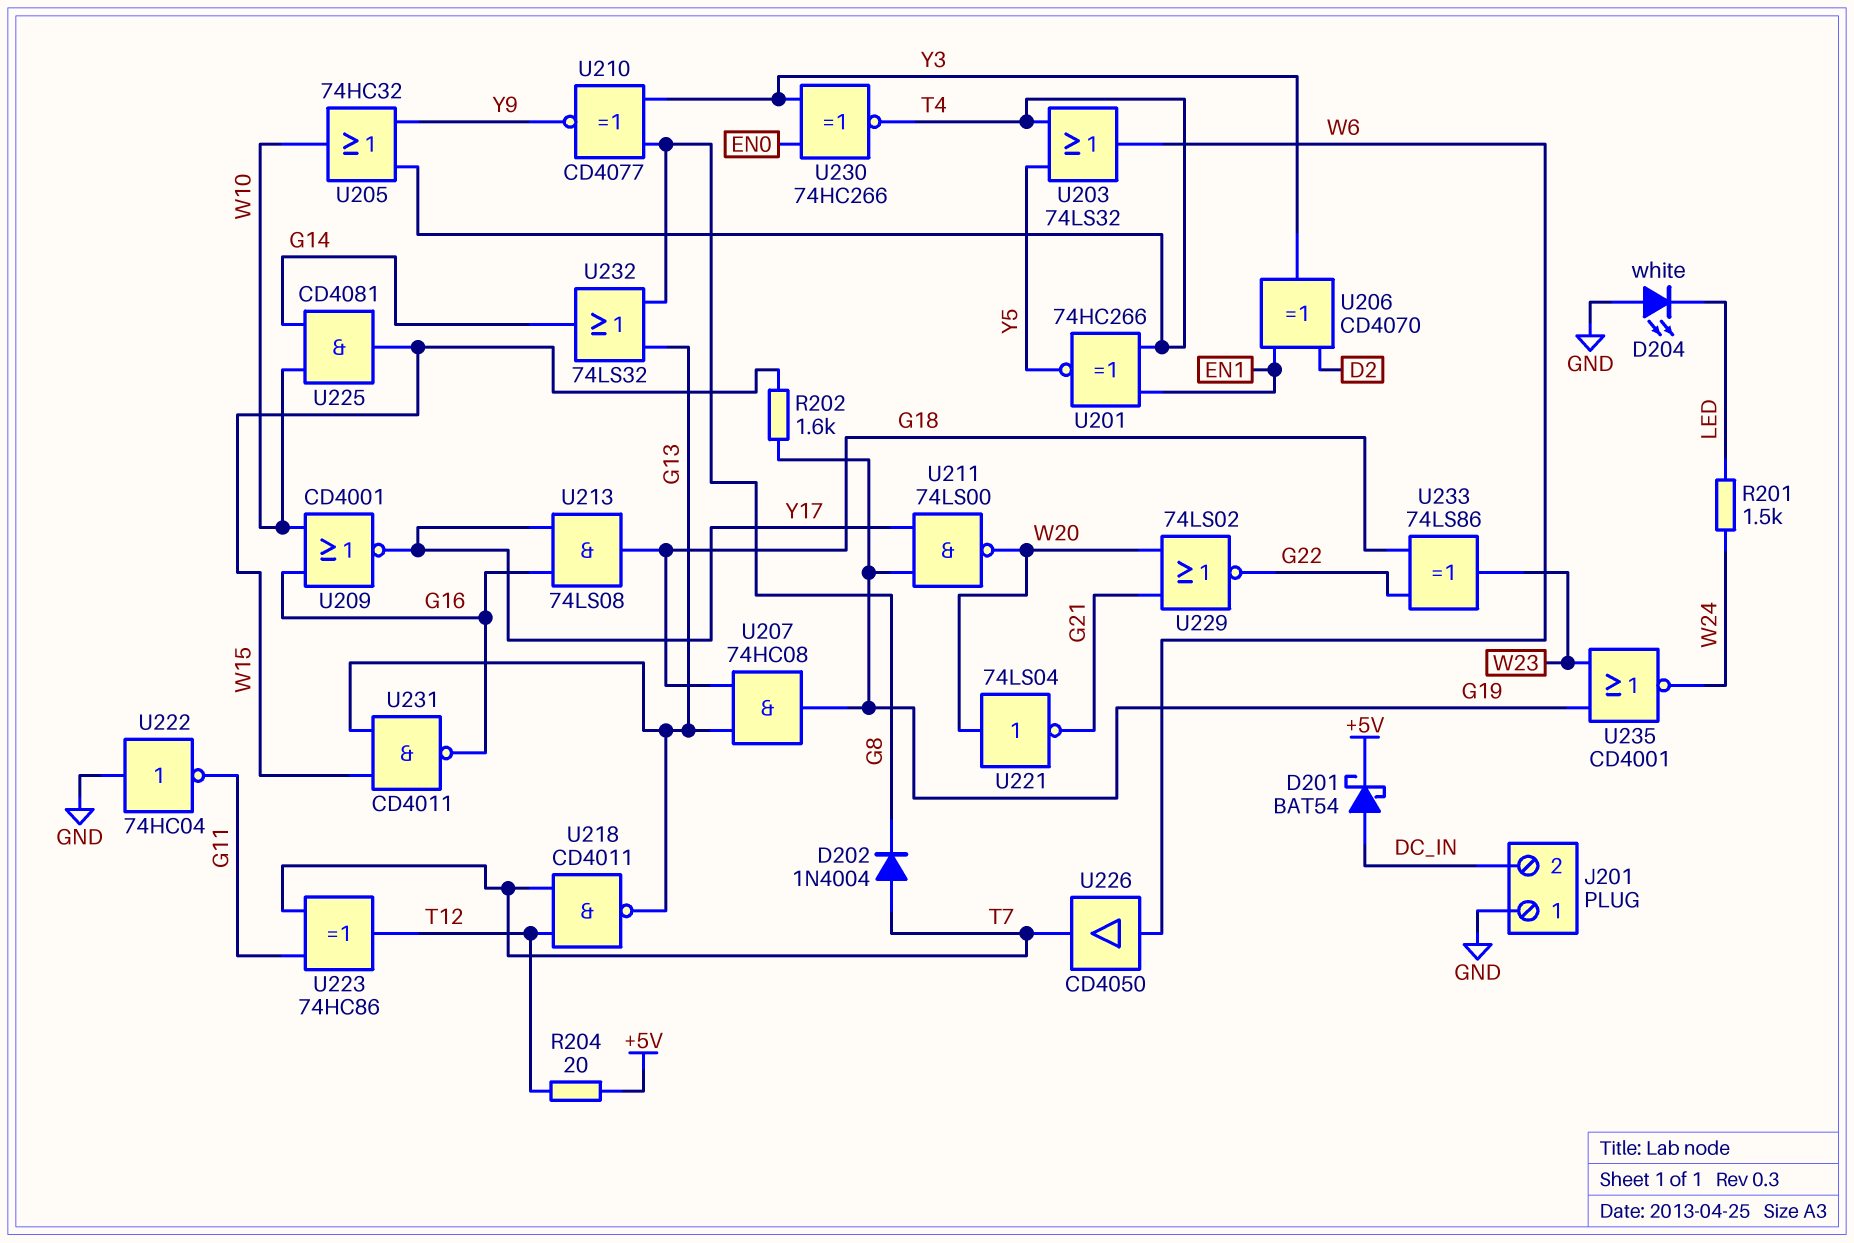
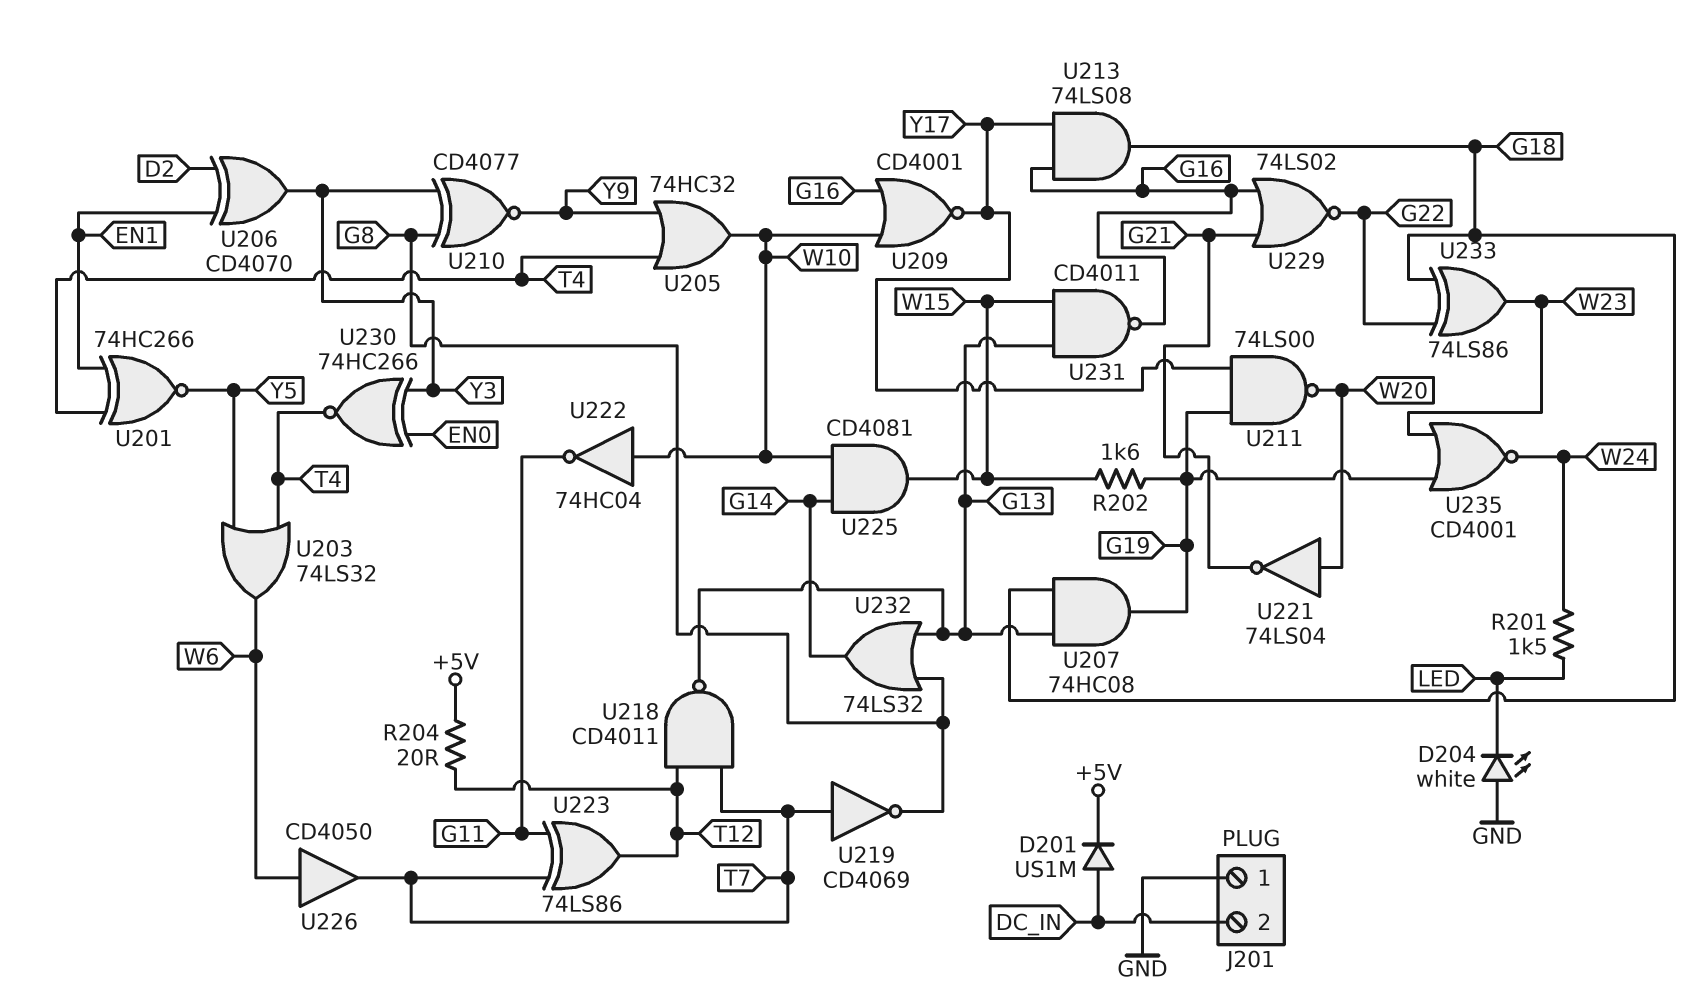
D201: schottky BAT54 (A DC_IN, K +5V) -> diode US1M (A DC_IN, K +5V)
D202: diode 1N4004 (A T7, K G8) -> none
U219: none -> NOT CD4069 (in T7, out G8)
U222: NOT 74HC04 (in GND, out G11) -> NOT 74HC04 (in W10, out G11)
U223: XOR 74HC86 (in G11, in T7, out T12) -> XOR 74LS86 (in G11, in T7, out T12)
U229: NOR 74LS02 (in G21, in W20, out G22) -> NOR 74LS02 (in G16, in G21, out G22)

